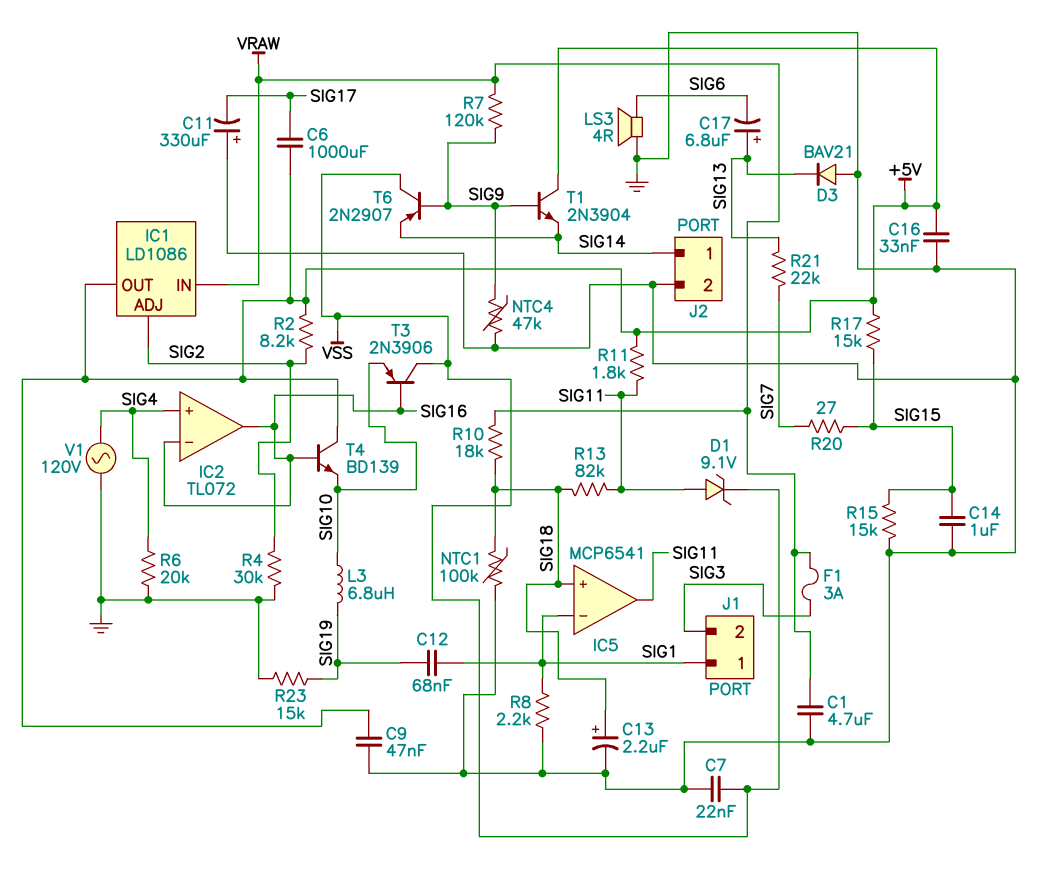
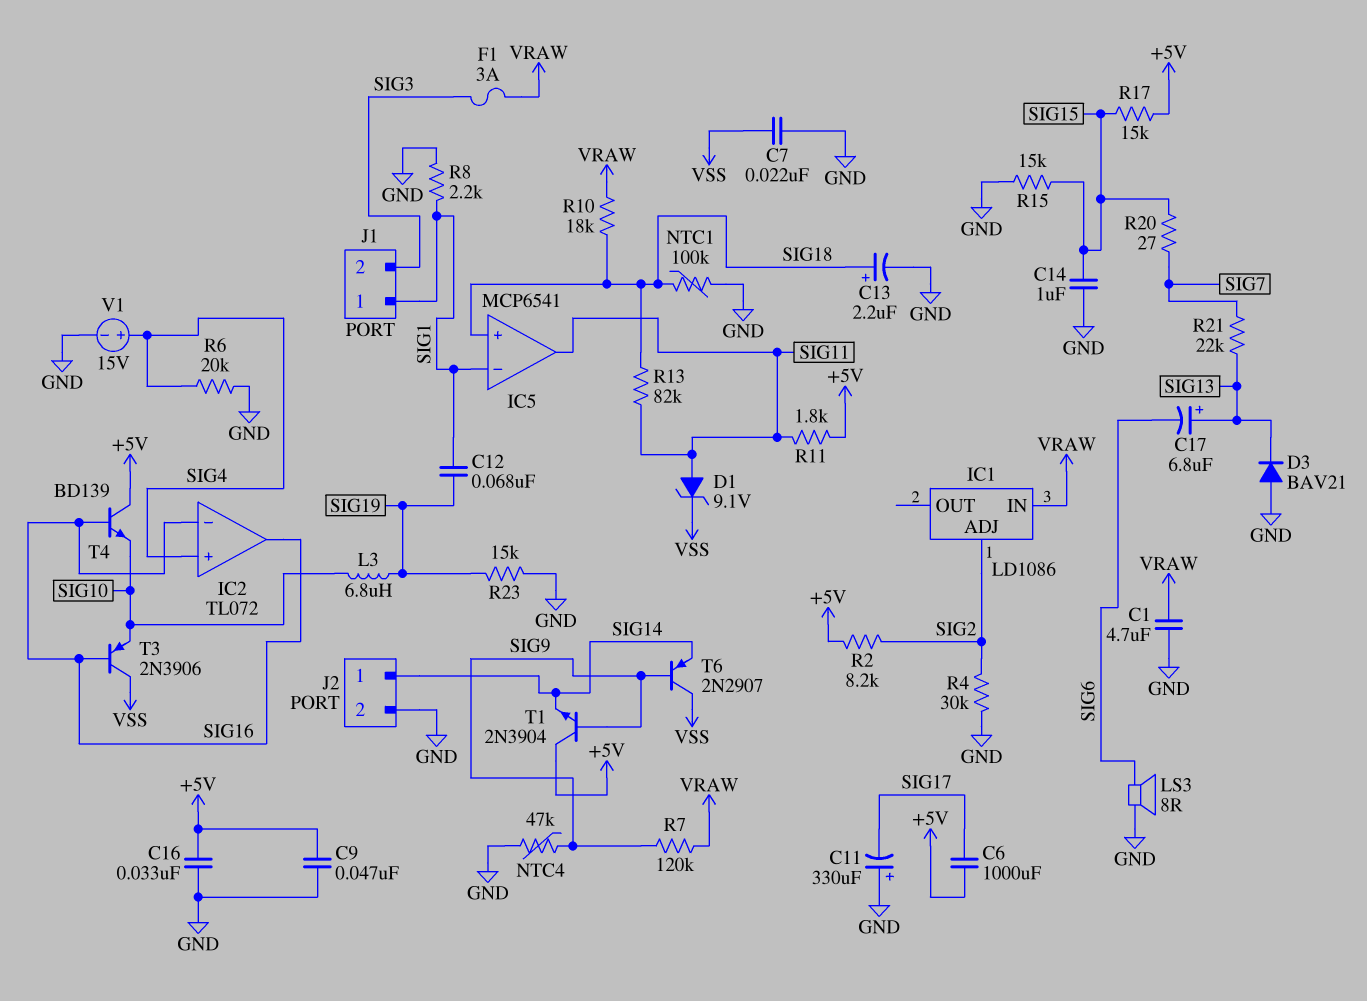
IC1 pin OUT: +5V -> none
LS3: speaker 4R (GND, SIG6) -> speaker 8R (GND, SIG6)
V1: AC 120V (GND, SIG4) -> 15V (plus SIG4, minus GND)

